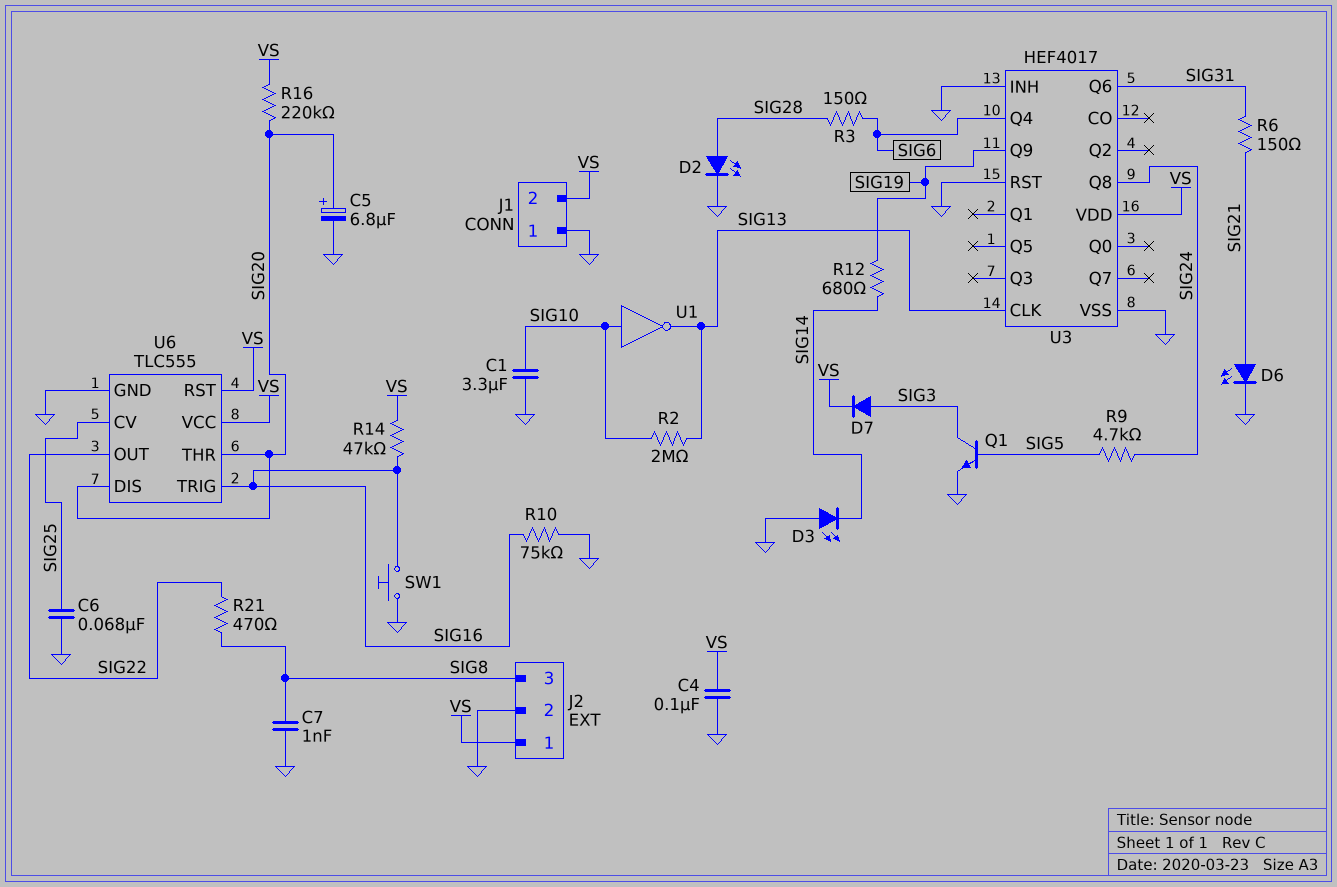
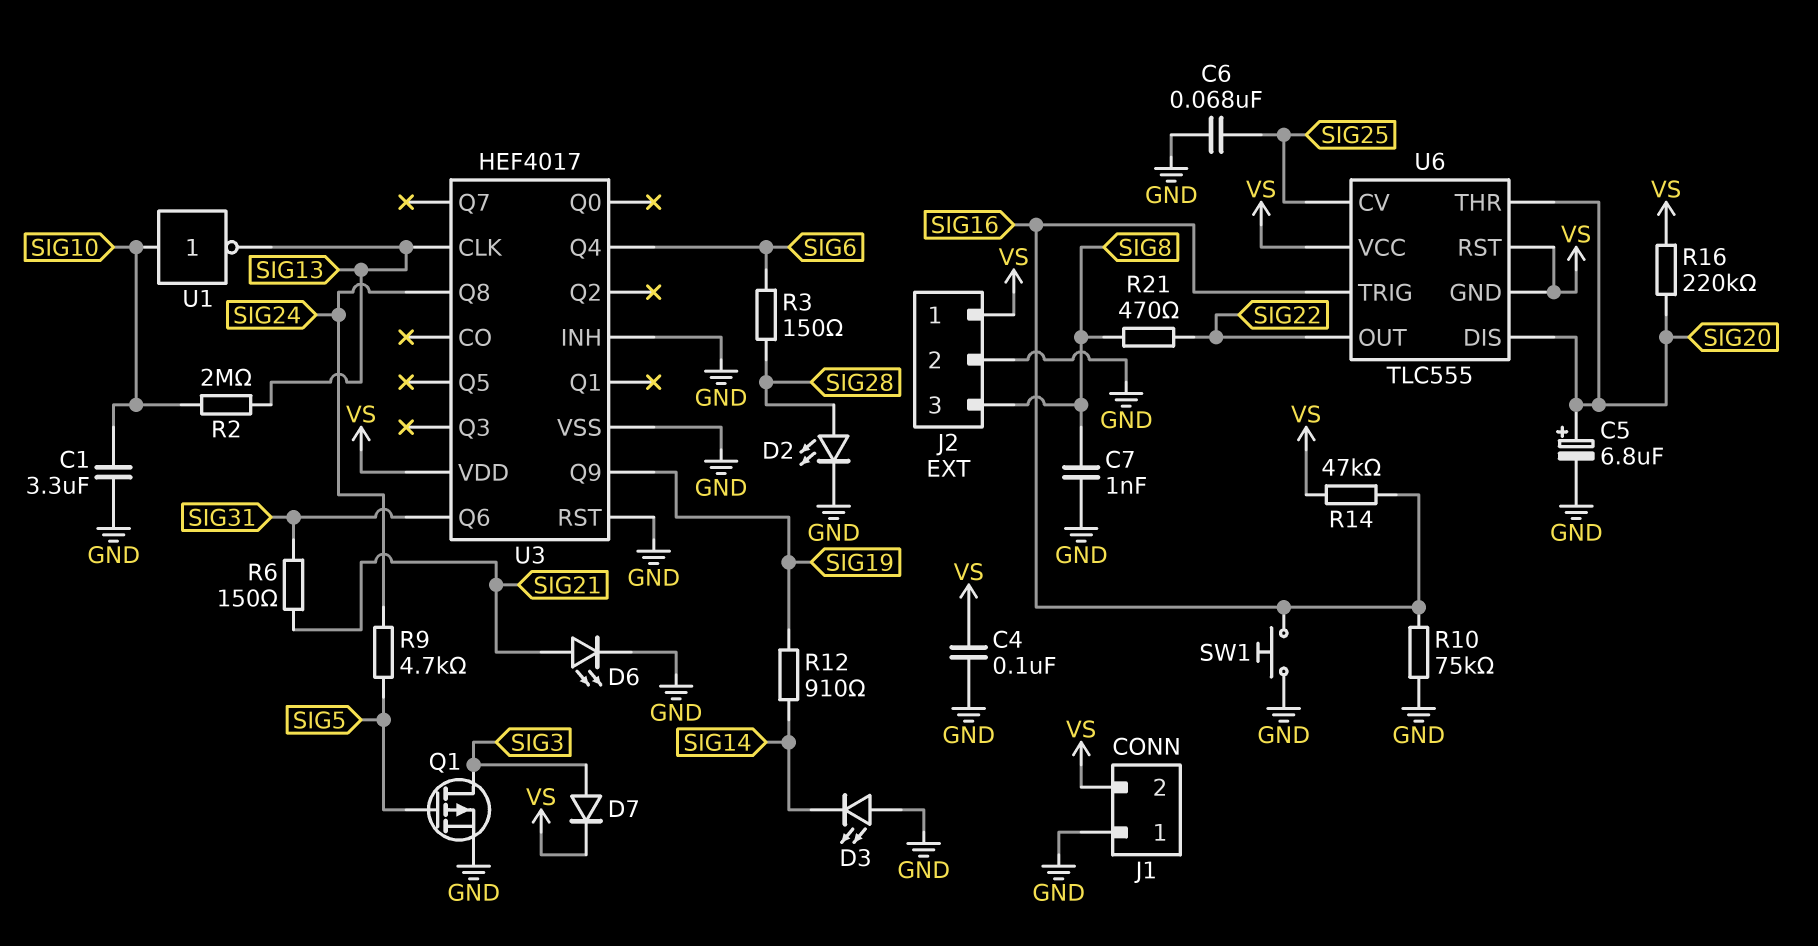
Q1: NPN (B SIG5, C SIG3, E GND) -> PMOS (G SIG5, D SIG3, S GND)
R12: 680 (SIG14, SIG19) -> 910 (SIG14, SIG19)
U6 pin GND: GND -> VS

